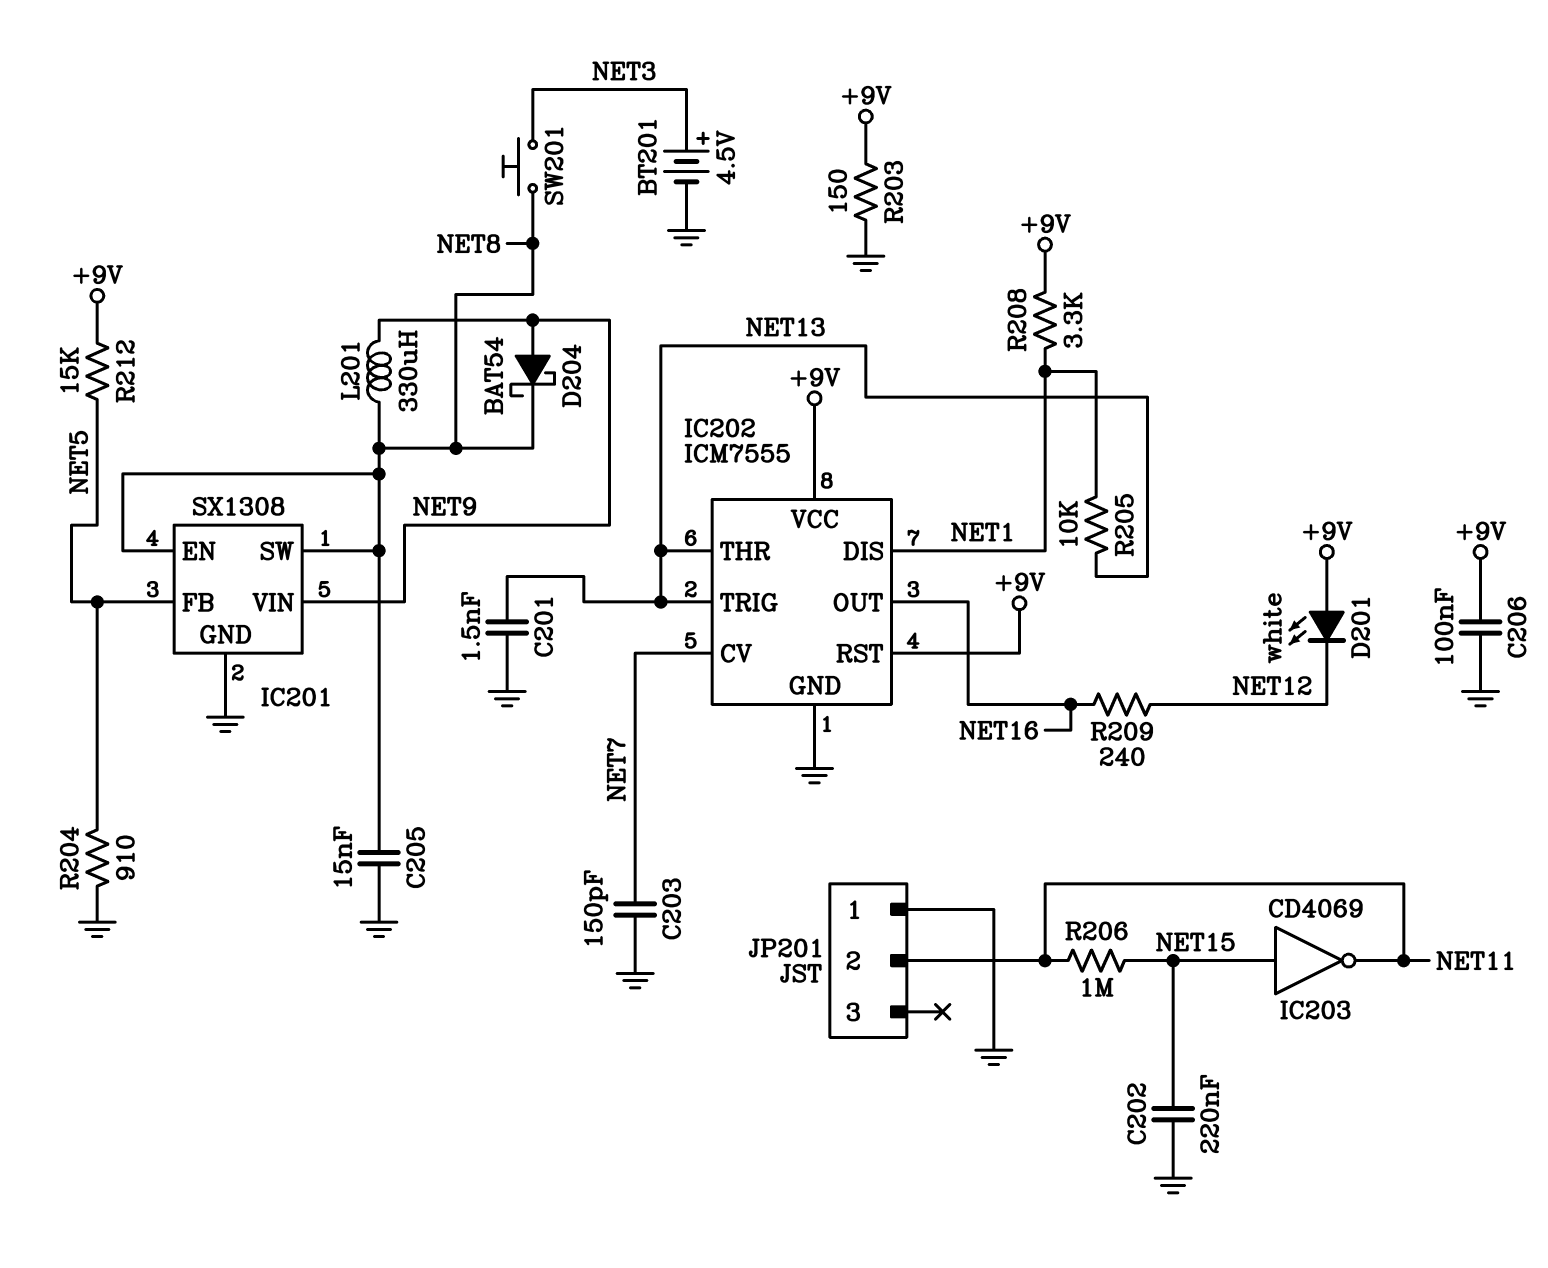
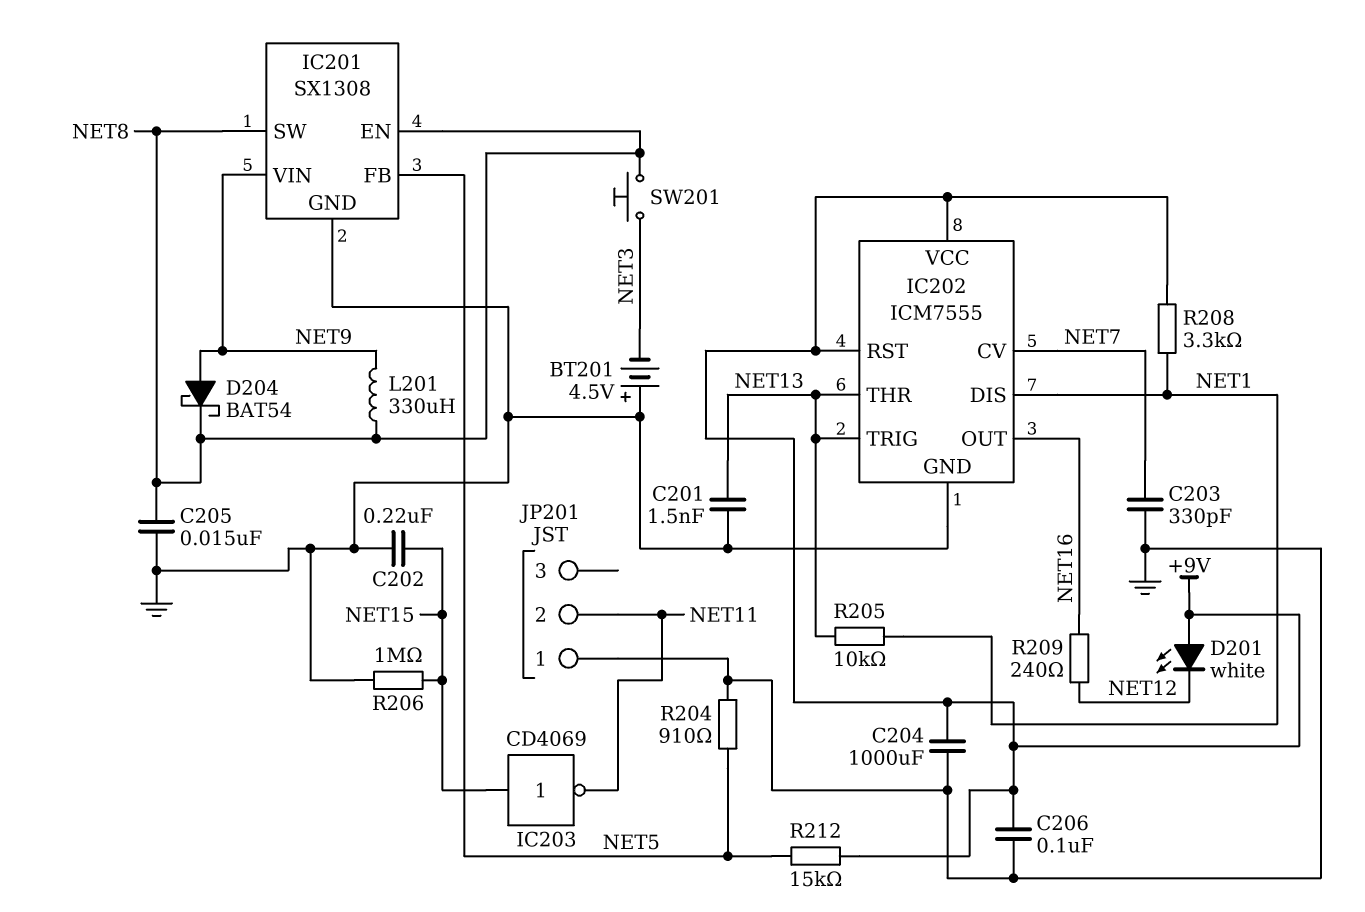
BT201: 4.5V (plus NET3, minus GND) -> 4.5V (plus GND, minus NET3)
C203: 150pF (GND, NET7) -> 330pF (GND, NET7)
C204: none -> 1000uF (+9V, GND)
R203: 150 (+9V, GND) -> none
R206: 1M (NET11, NET15) -> 1M (GND, NET15)

